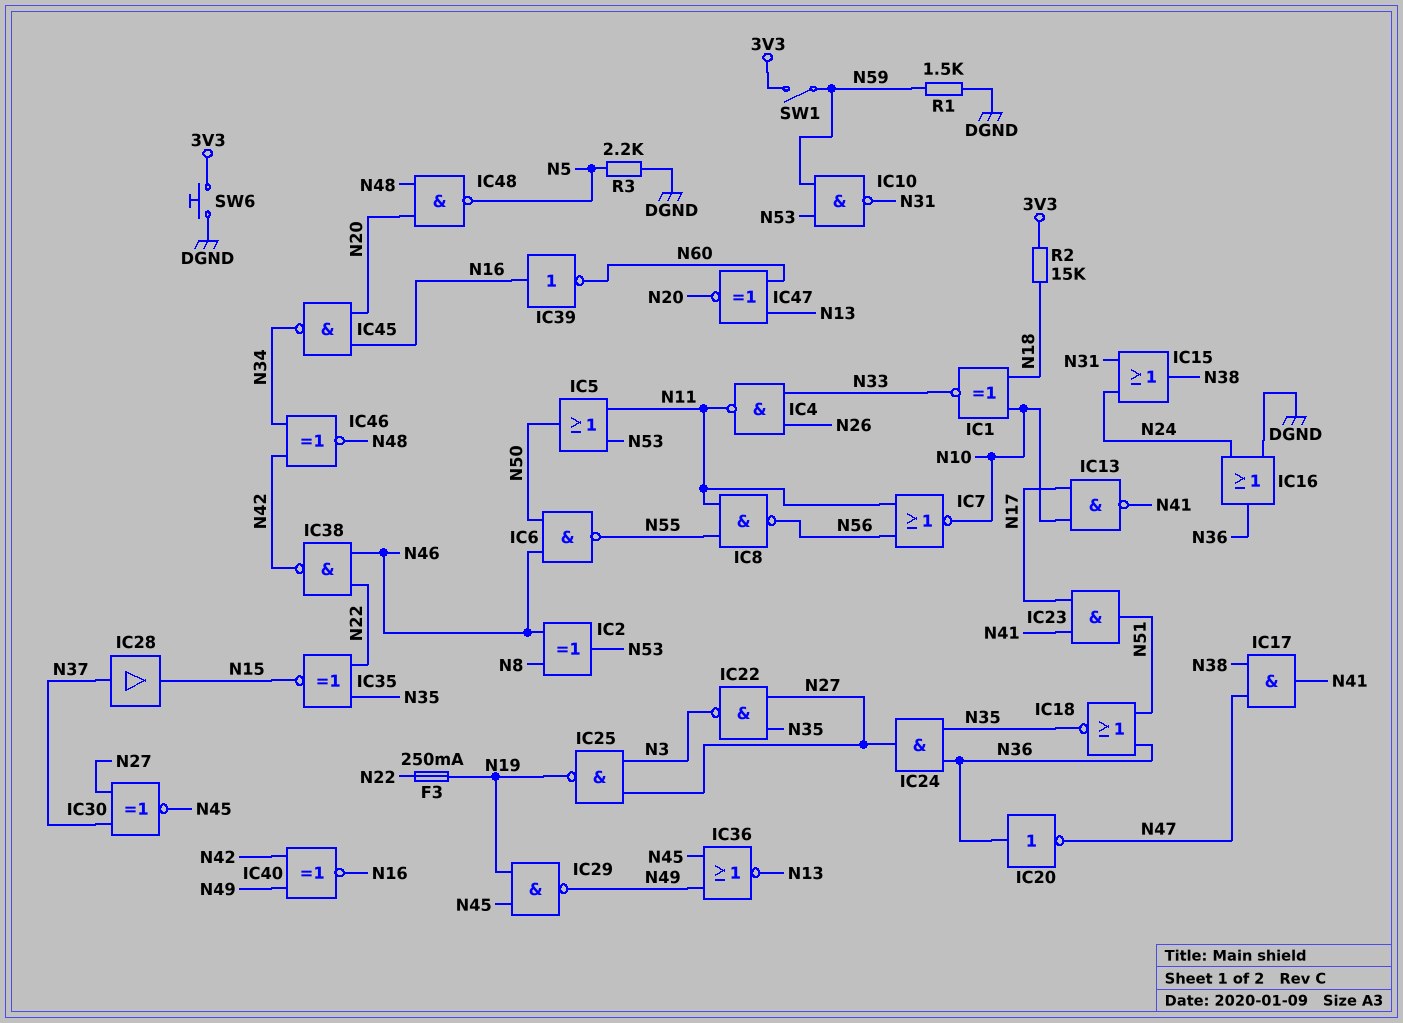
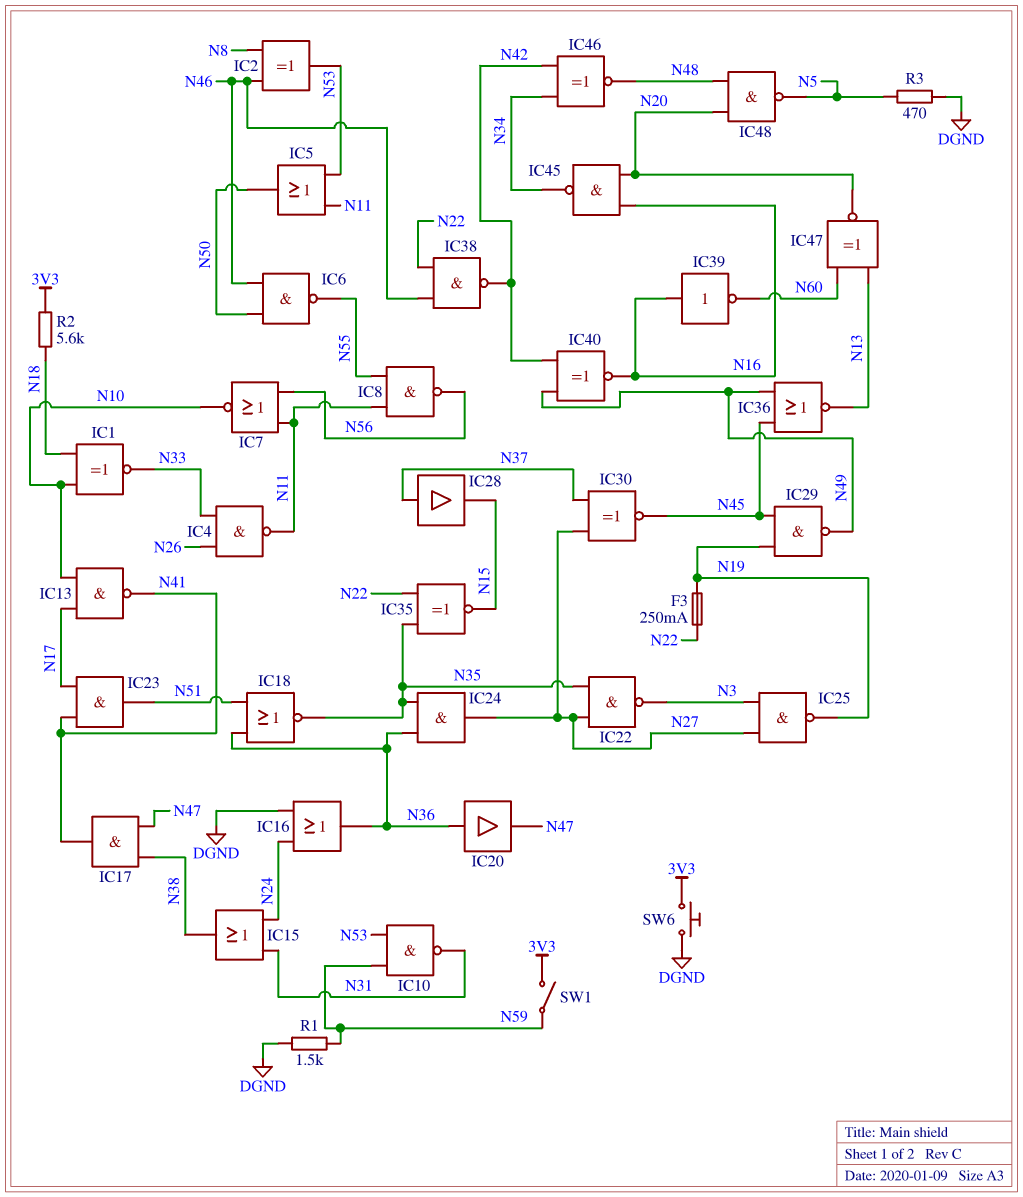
IC20: NOT (in N36, out N47) -> buffer (in N36, out N47)
R2: 15k (3V3, N18) -> 5.6k (3V3, N18)
R3: 2.2k (DGND, N5) -> 470 (DGND, N5)

